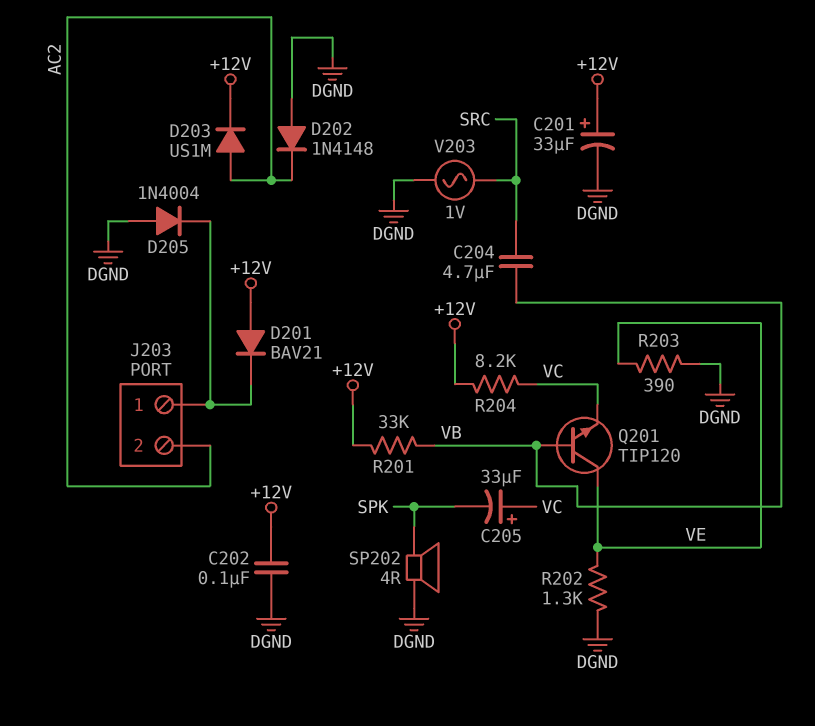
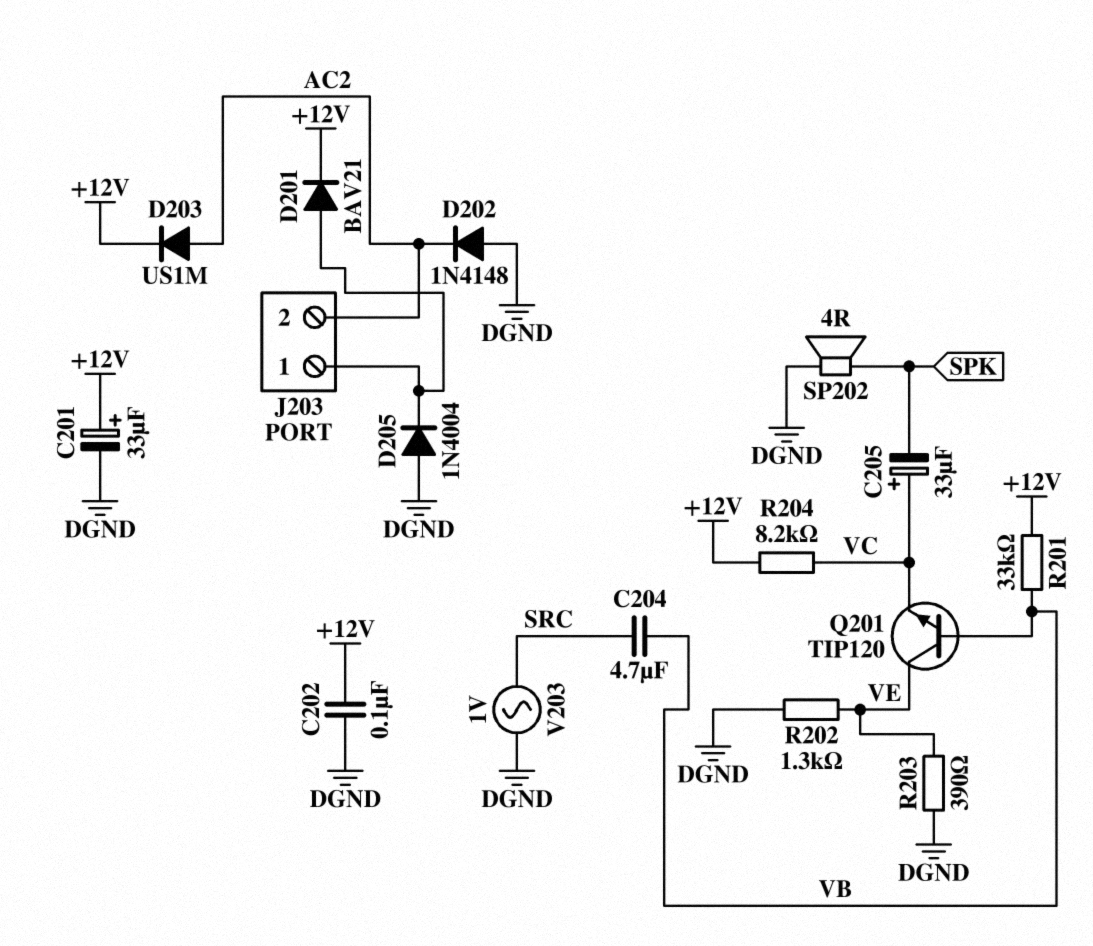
D201: diode BAV21 (A +12V, K J203/1) -> diode BAV21 (A J203/1, K +12V)

